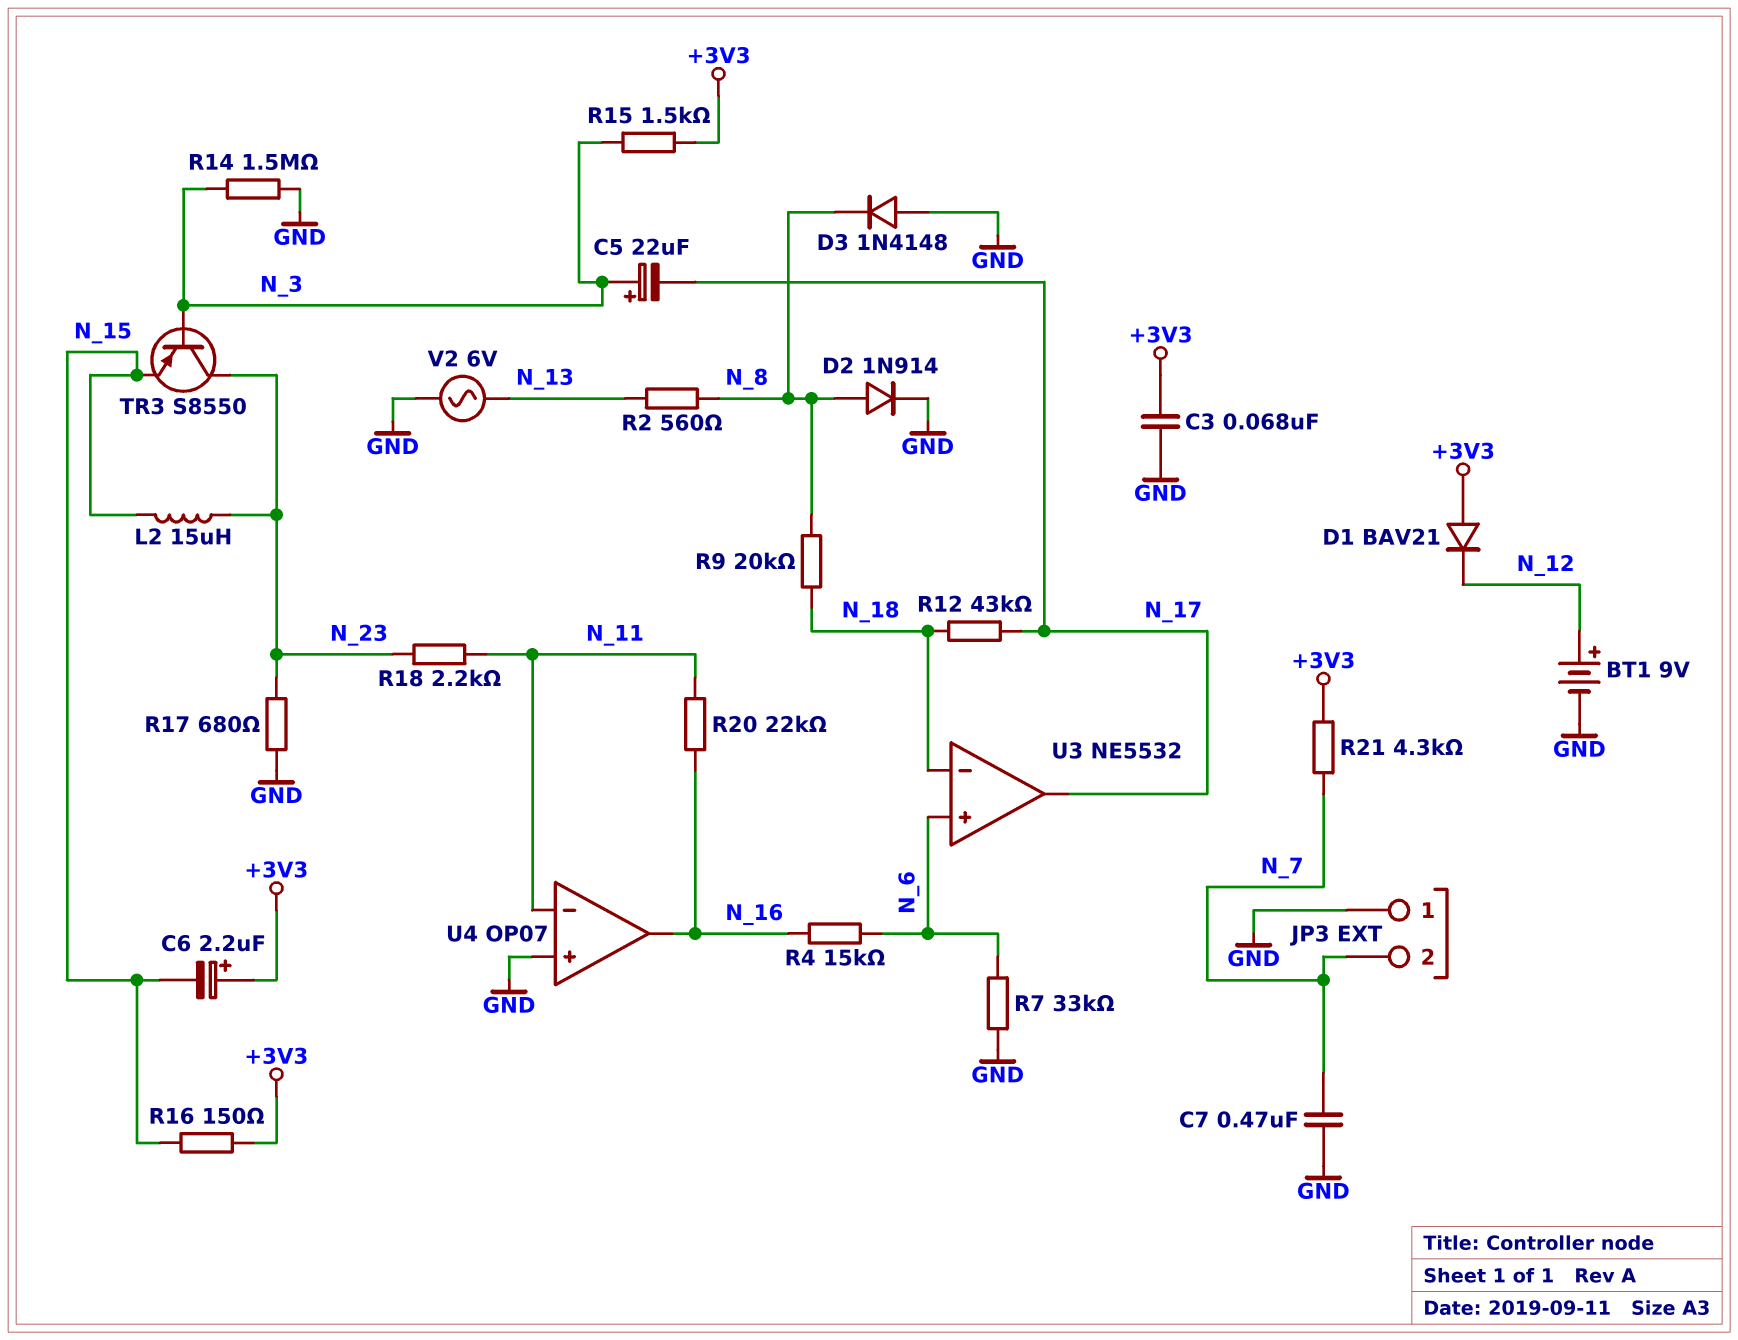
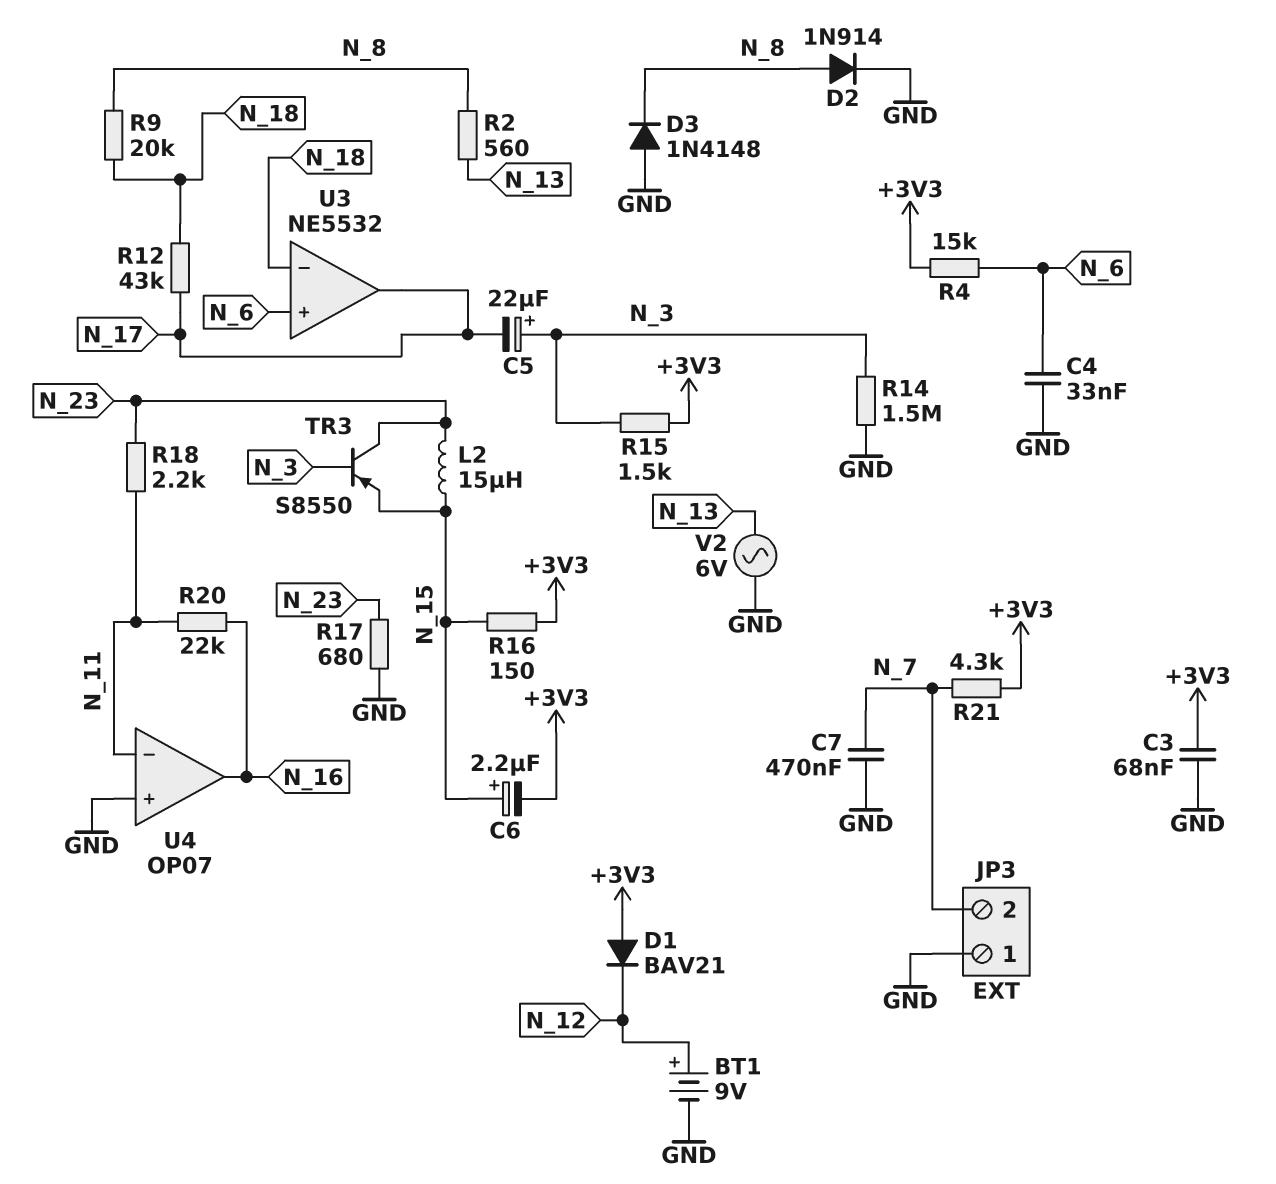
C4: none -> 33nF (GND, N_6)
C6: 2.2uF (plus +3V3, minus N_15) -> 2.2uF (plus N_15, minus +3V3)
R4: 15k (N_6, N_16) -> 15k (+3V3, N_6)
R7: 33k (GND, N_6) -> none

